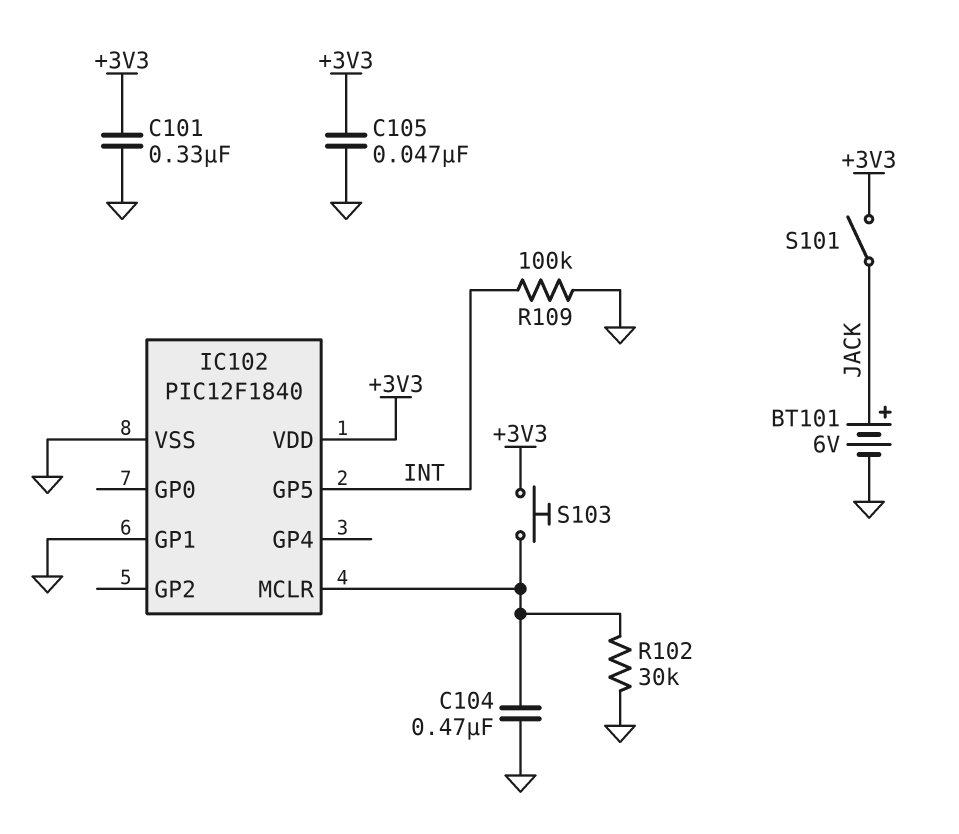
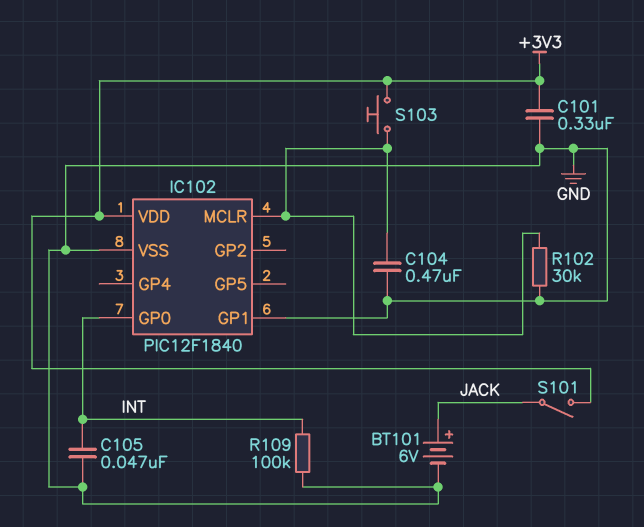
C105: 47nF (+3V3, GND) -> 47nF (GND, INT)
IC102 pin GP0: none -> INT
IC102 pin GP5: INT -> none

